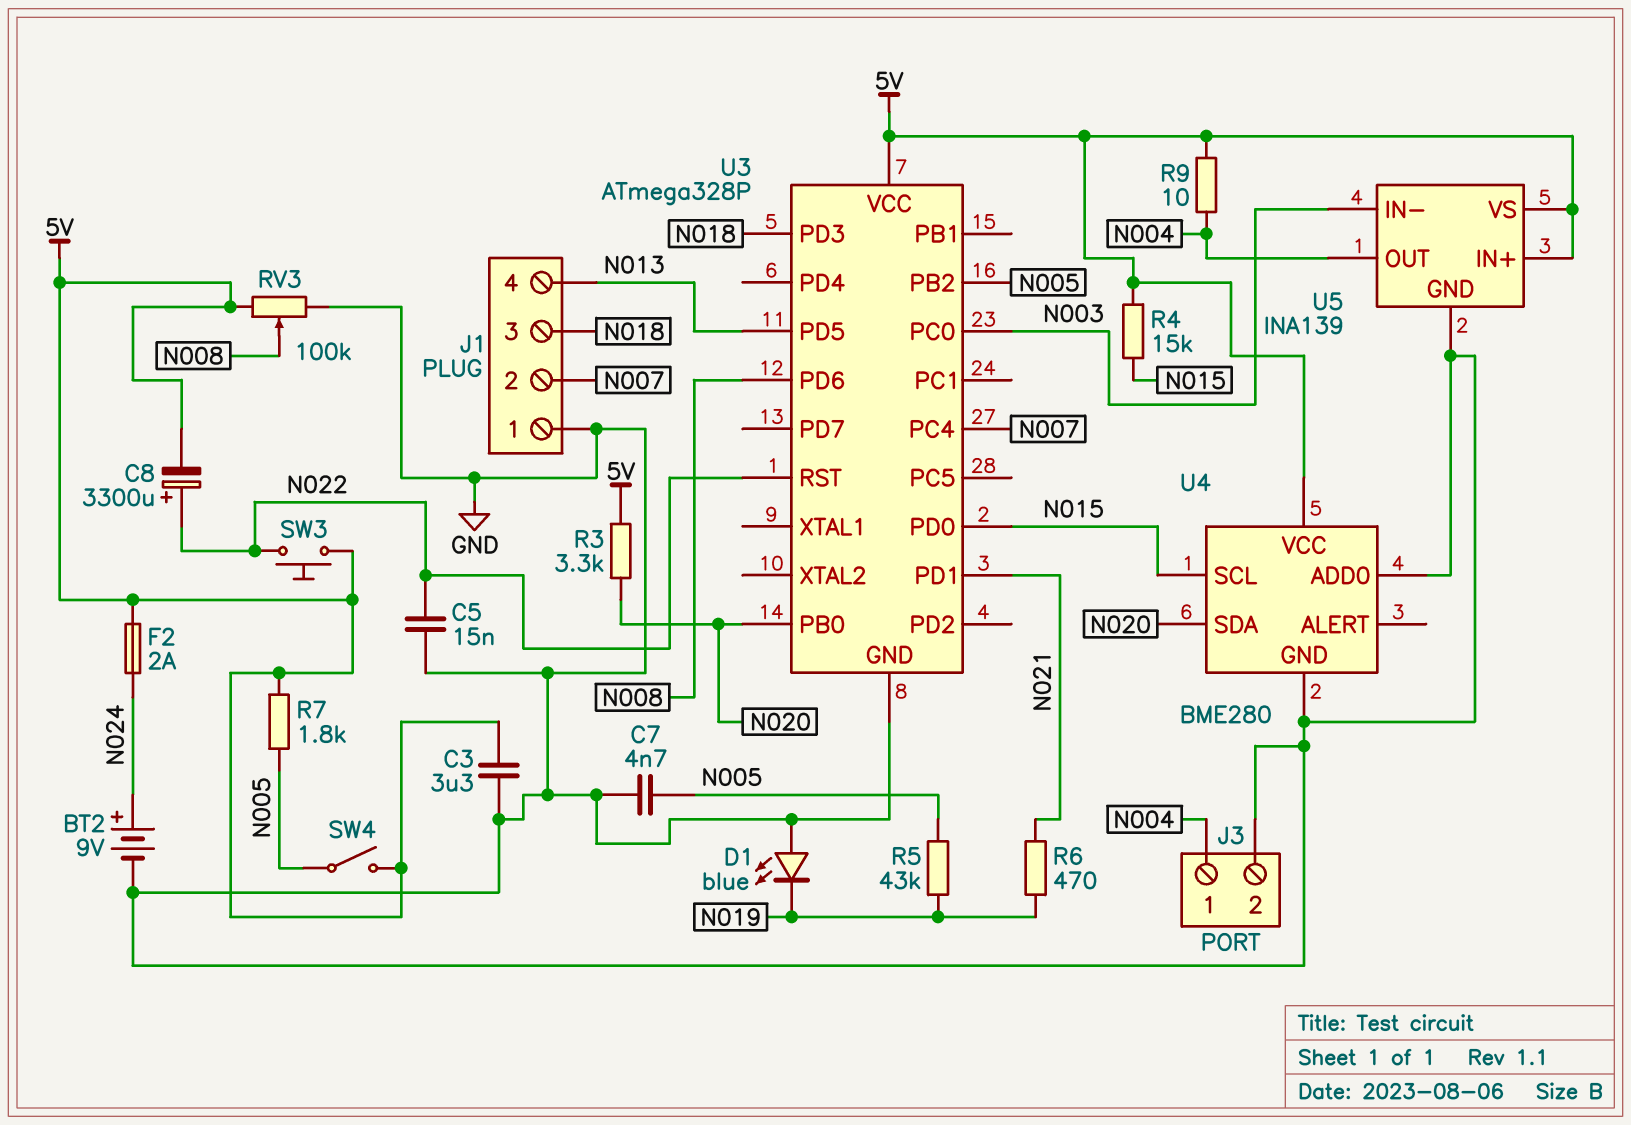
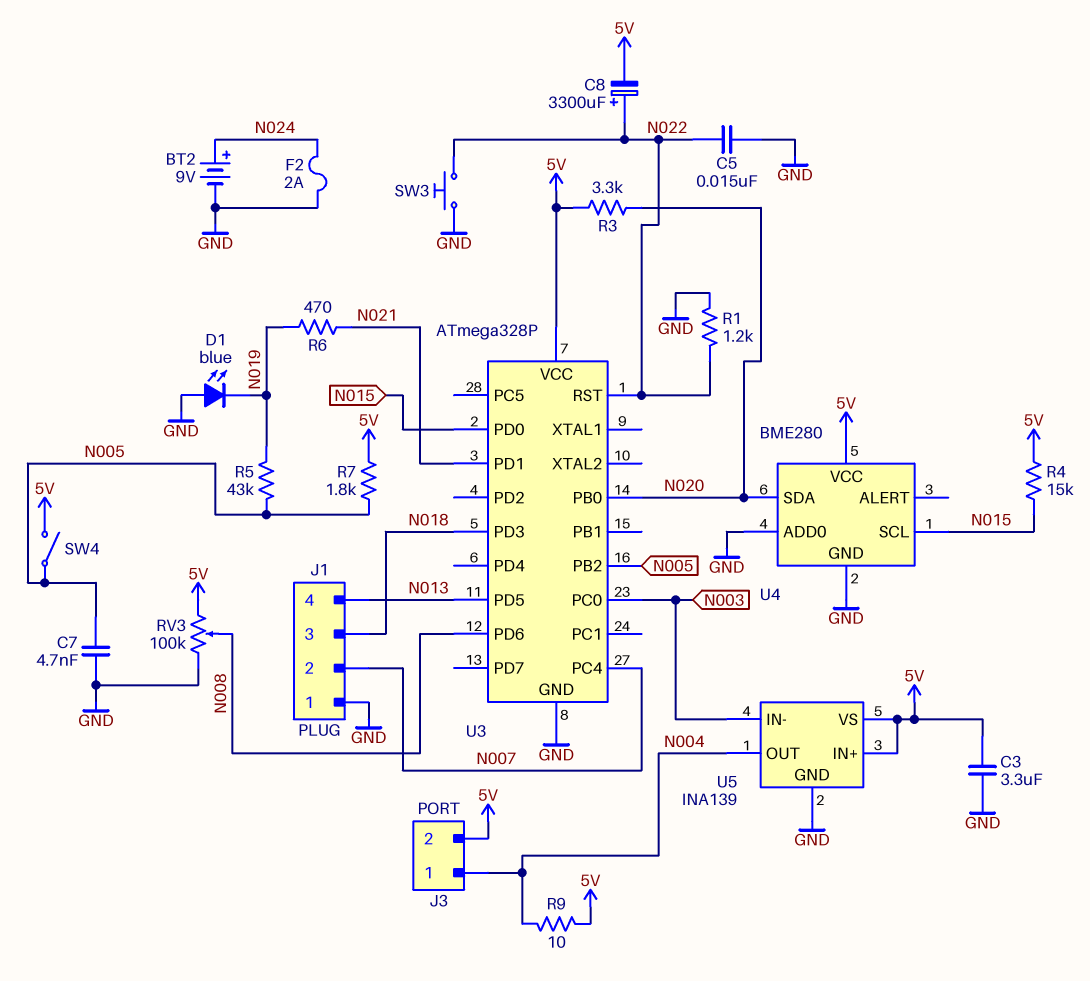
F2: 2A (5V, N024) -> 2A (GND, N024)
J3 pin 2: GND -> 5V
R1: none -> 1.2k (GND, N022)
SW3: button (5V, N022) -> button (GND, N022)

